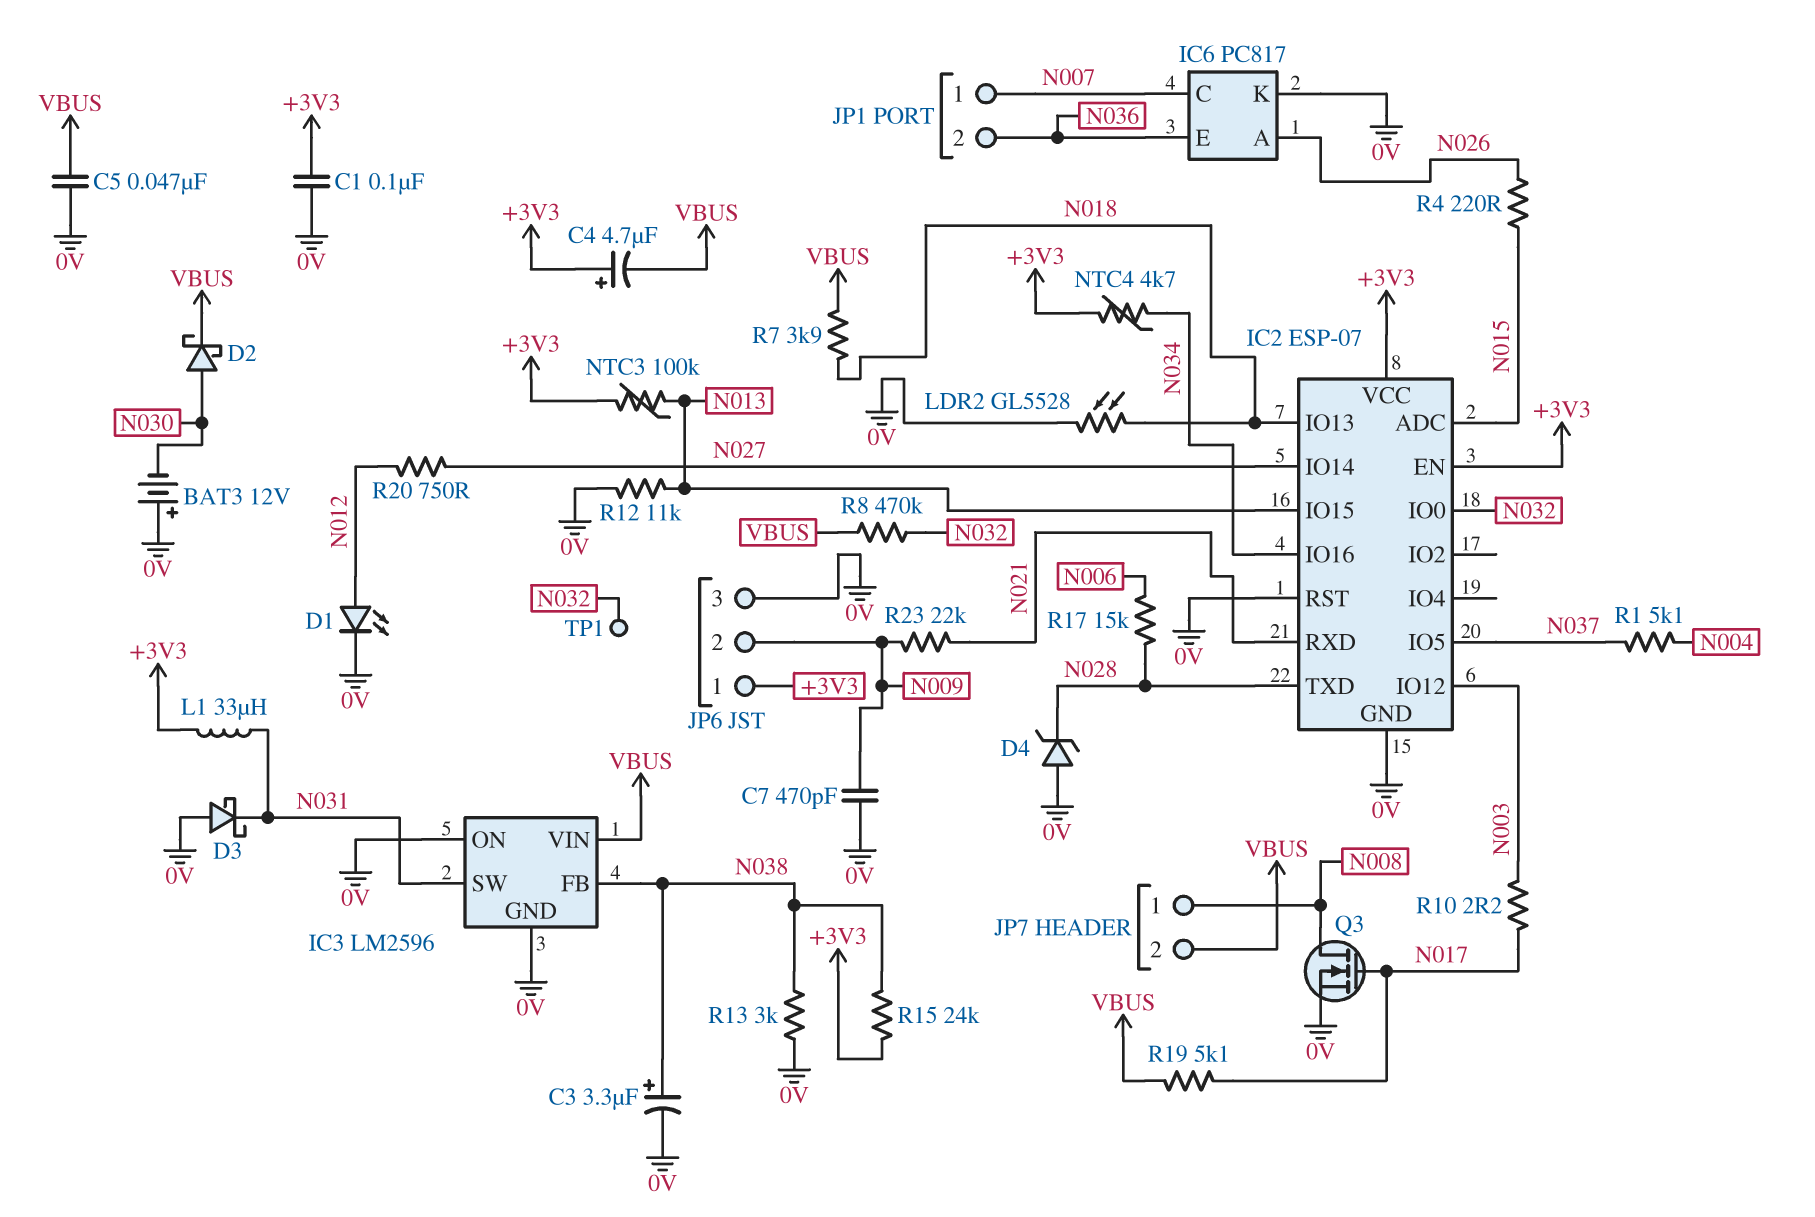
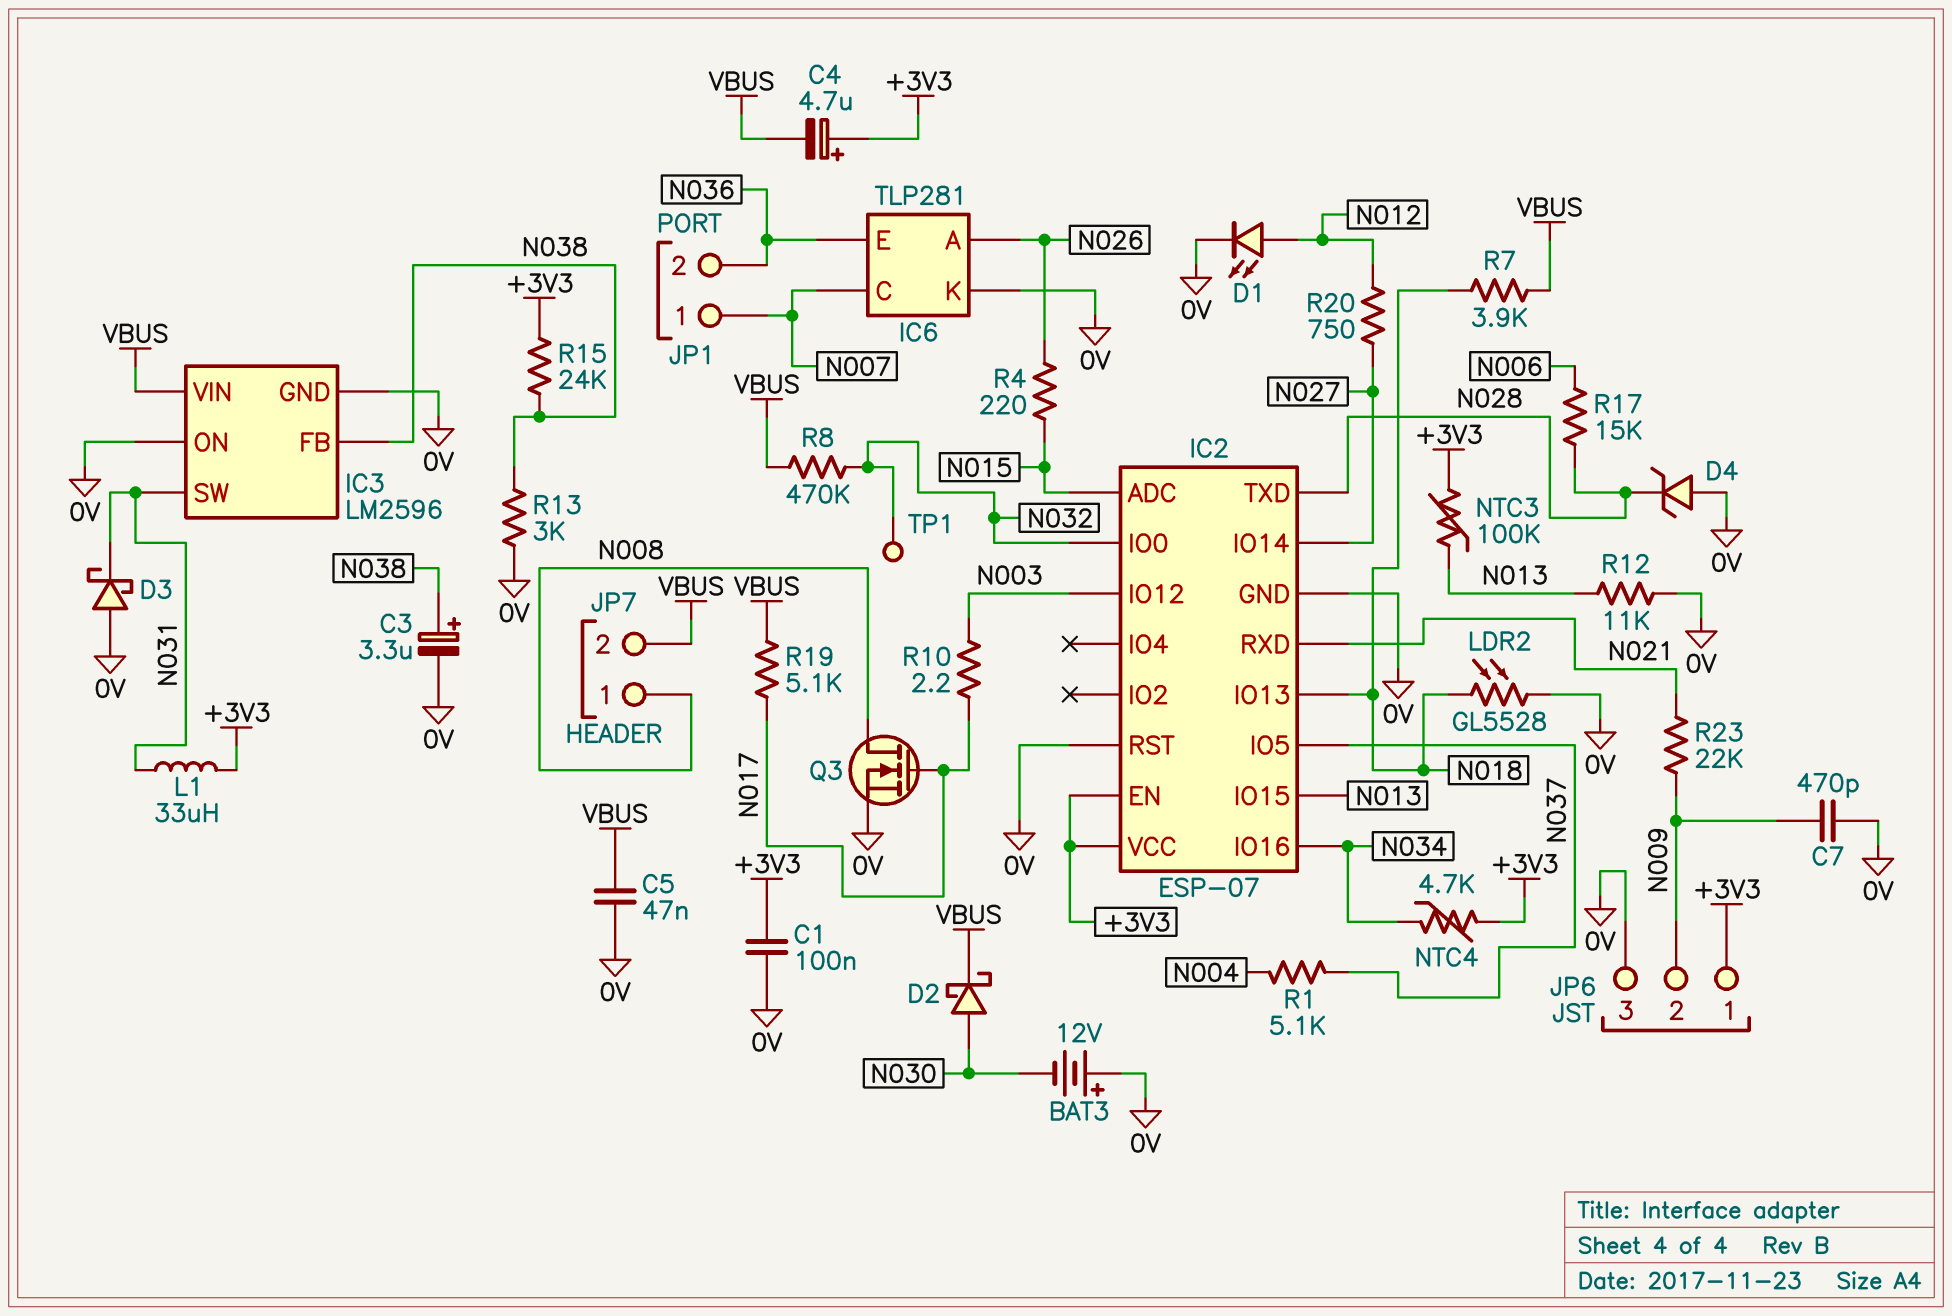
IC6: PC817 -> TLP281

